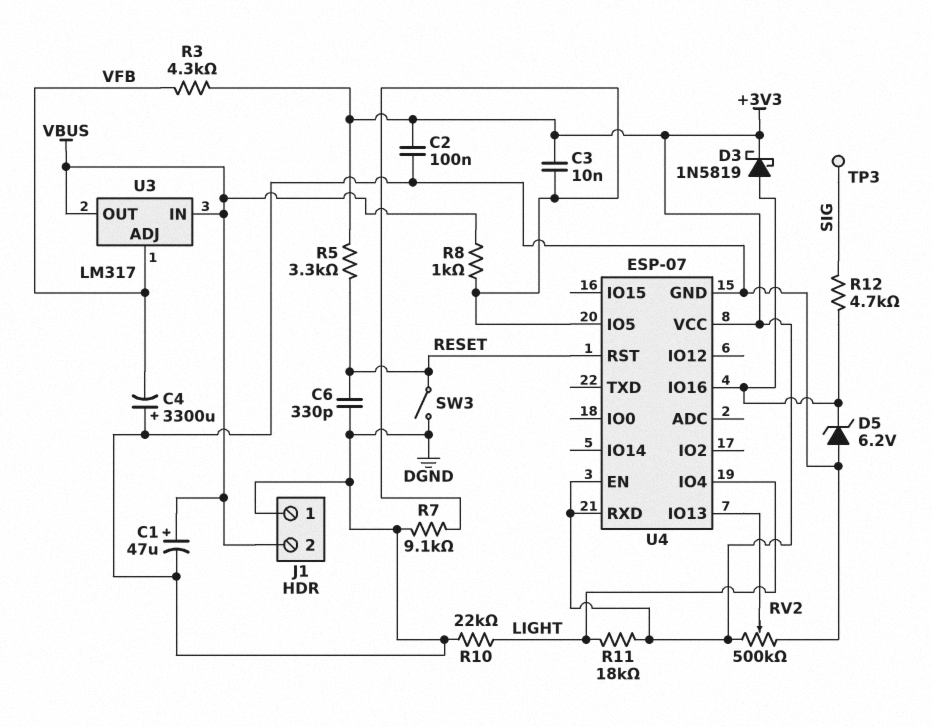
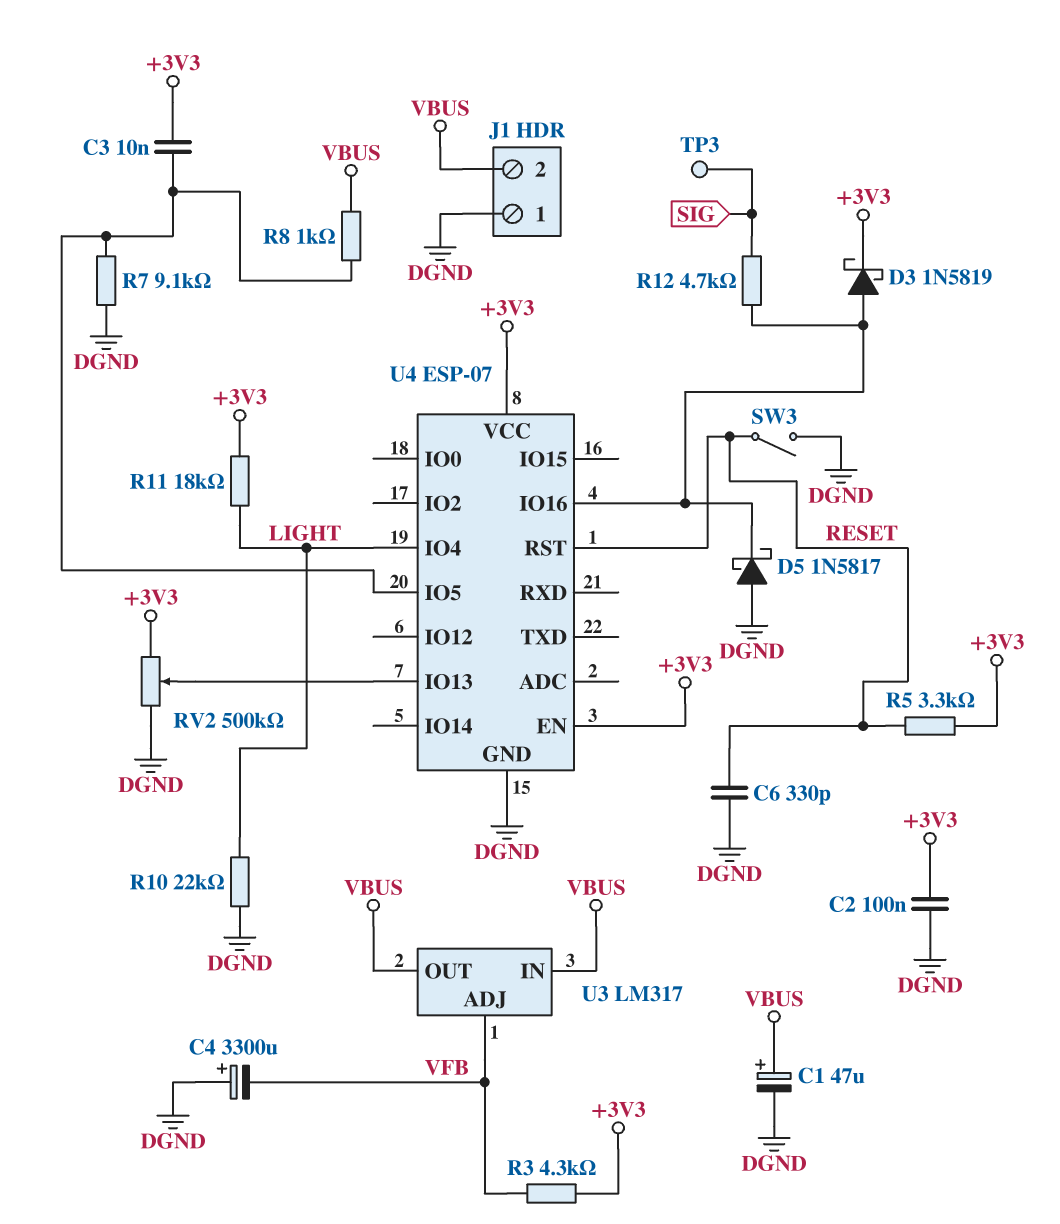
D5: zener 6.2V (A DGND, K U4/IO16) -> schottky 1N5817 (A DGND, K U4/IO16)
U4 pin RXD: +3V3 -> none

